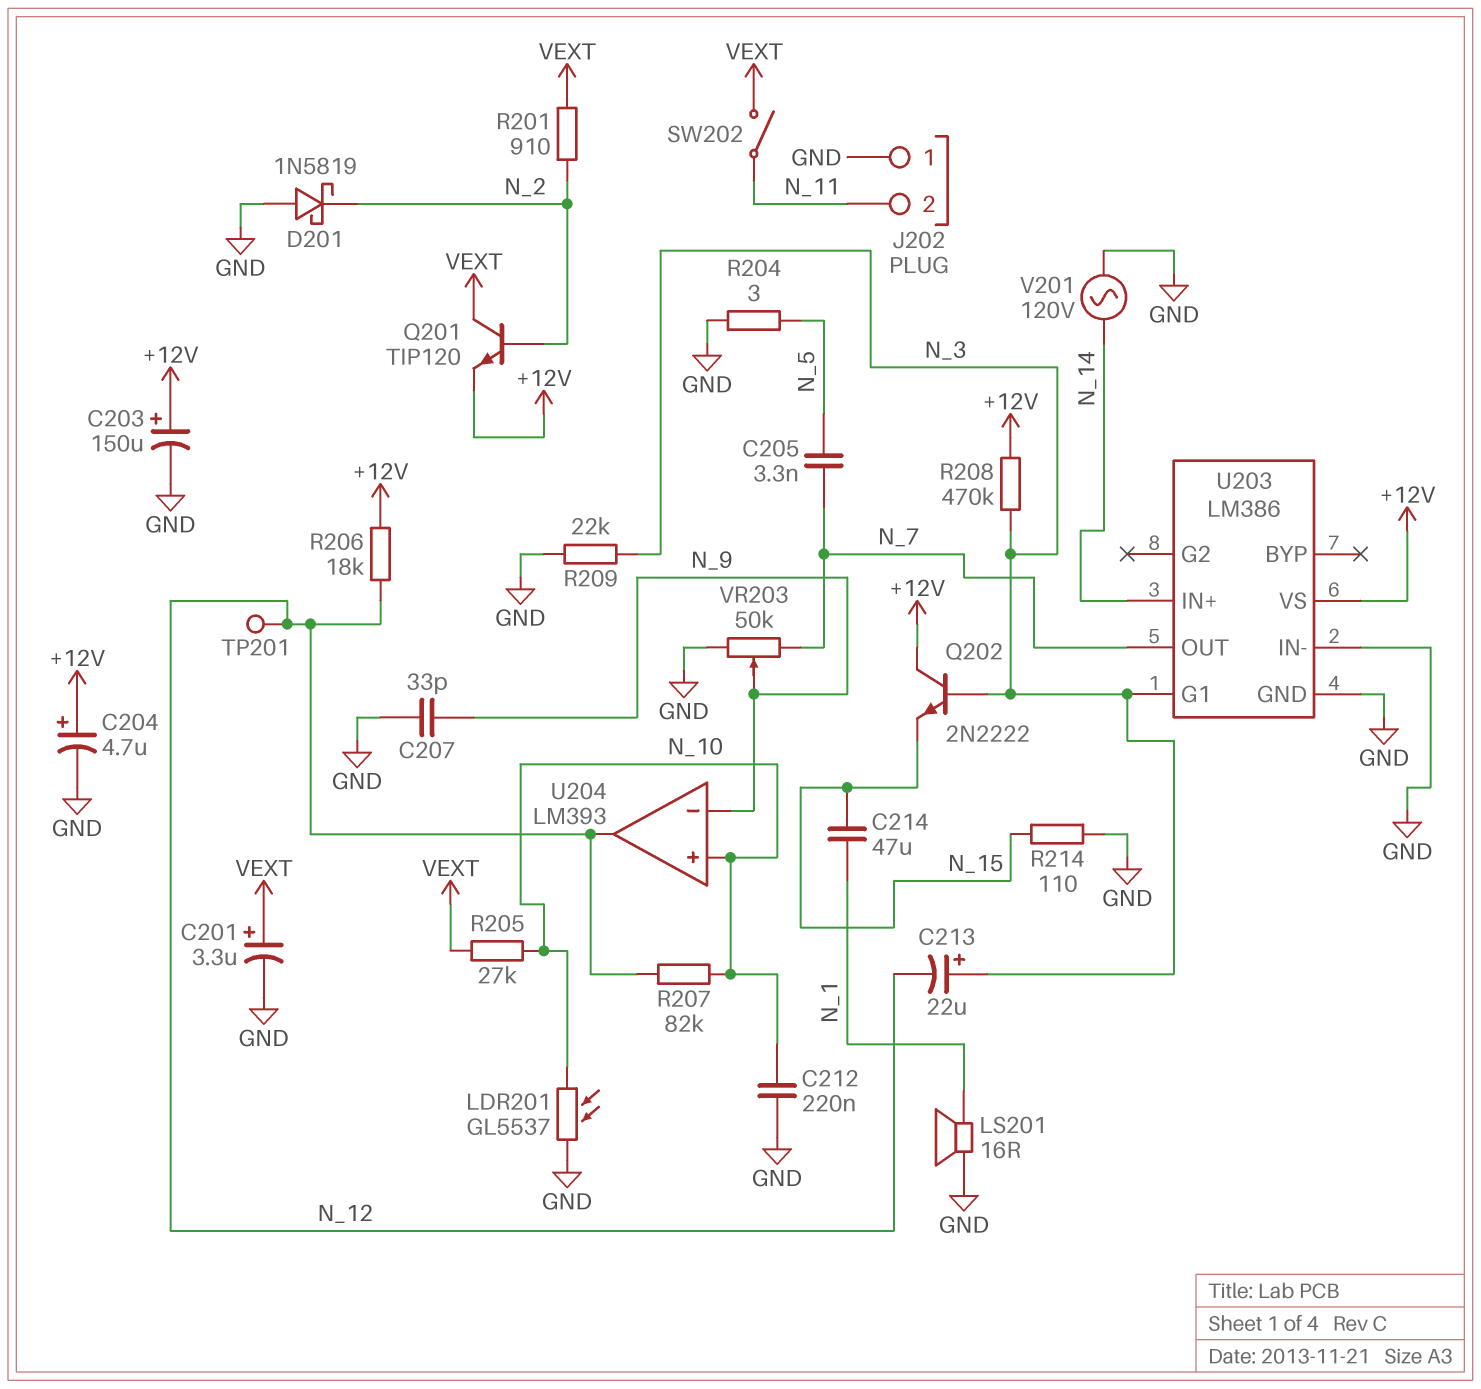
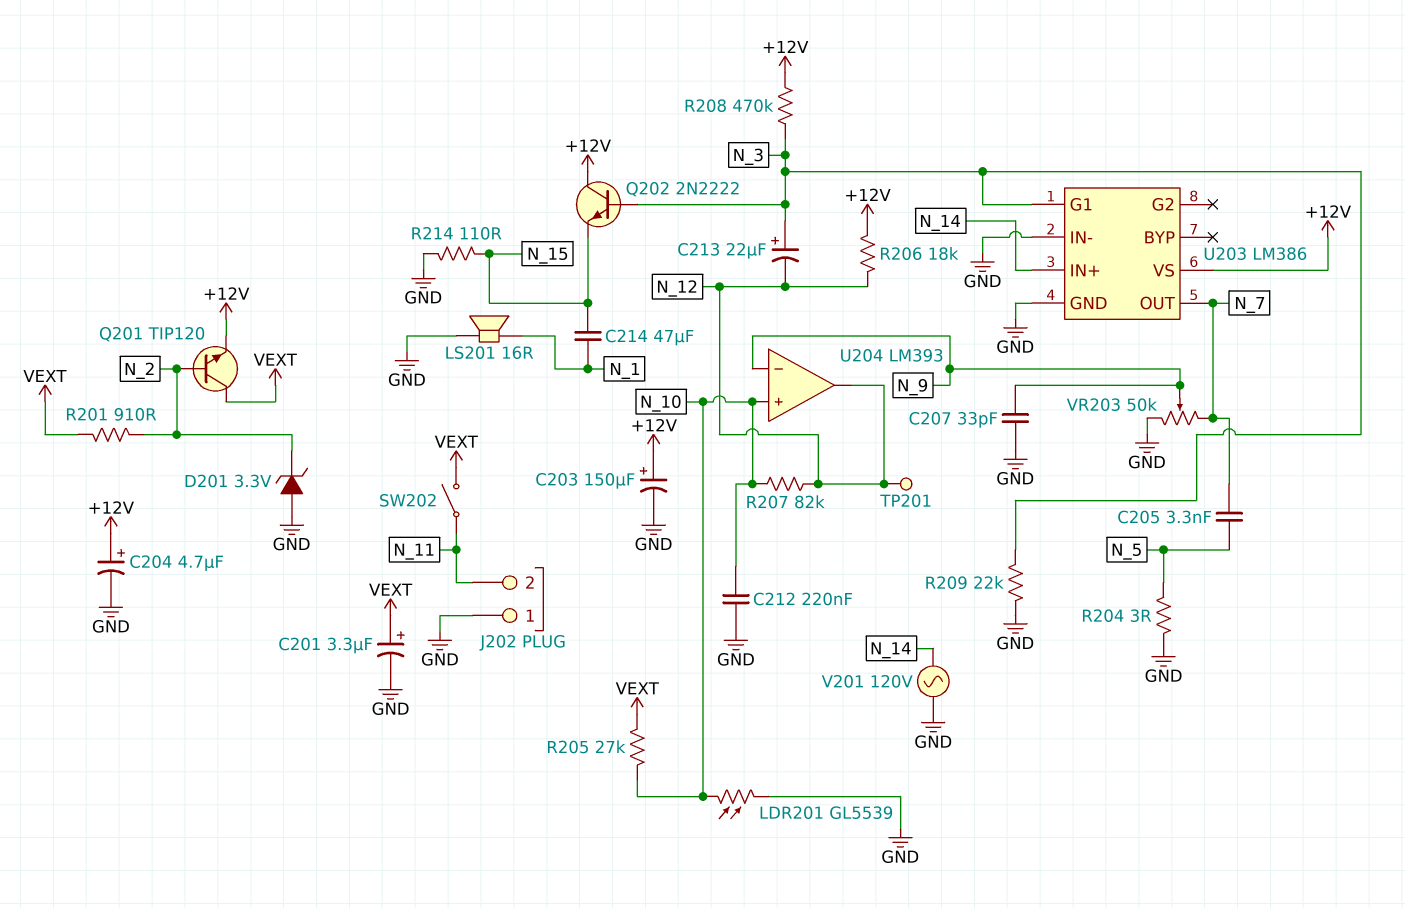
D201: schottky 1N5819 (A GND, K N_2) -> zener 3.3V (A GND, K N_2)
LDR201: GL5537 (GND, N_10) -> GL5539 (GND, N_10)

